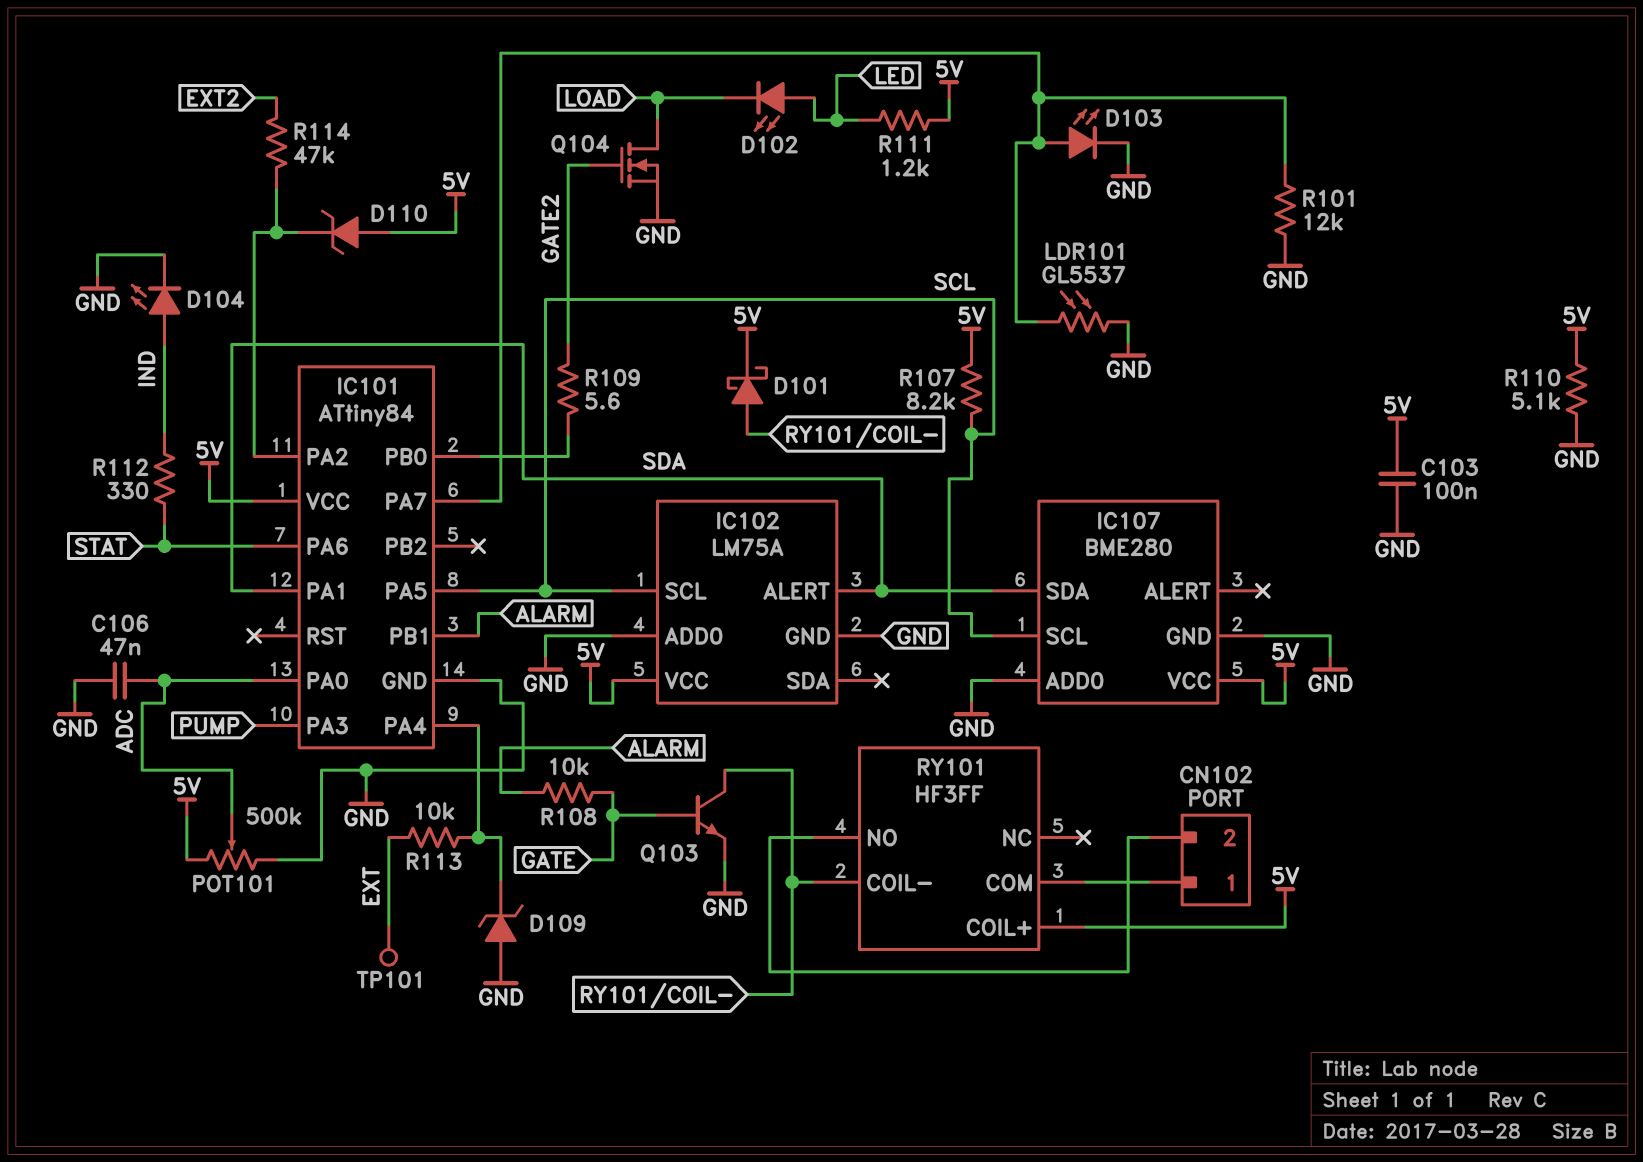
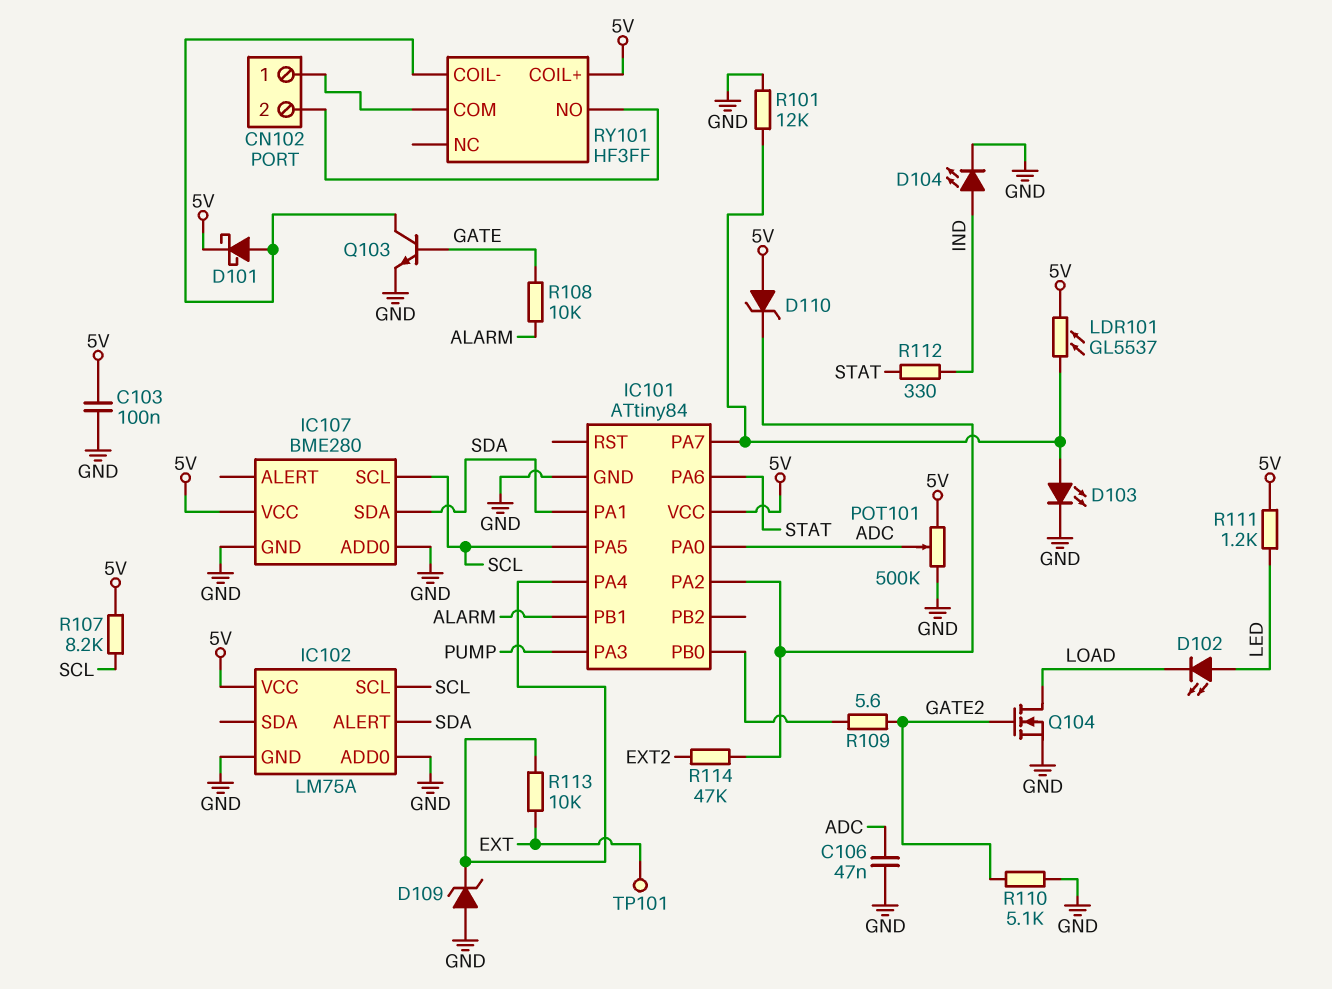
LDR101: GL5537 (GND, IC101/PA7) -> GL5537 (5V, IC101/PA7)
R110: 5.1k (5V, GND) -> 5.1k (GATE2, GND)

